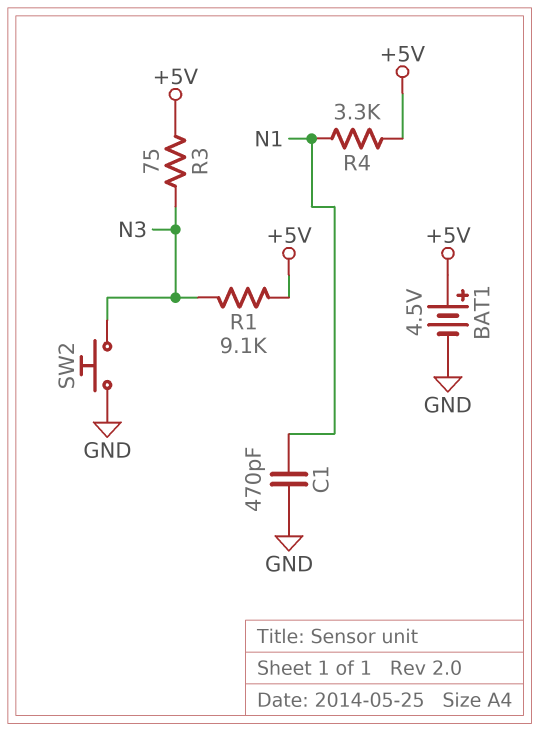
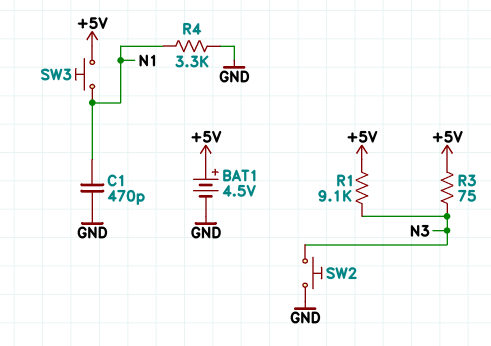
R4: 3.3k (+5V, N1) -> 3.3k (GND, N1)
SW3: none -> button (+5V, N1)

